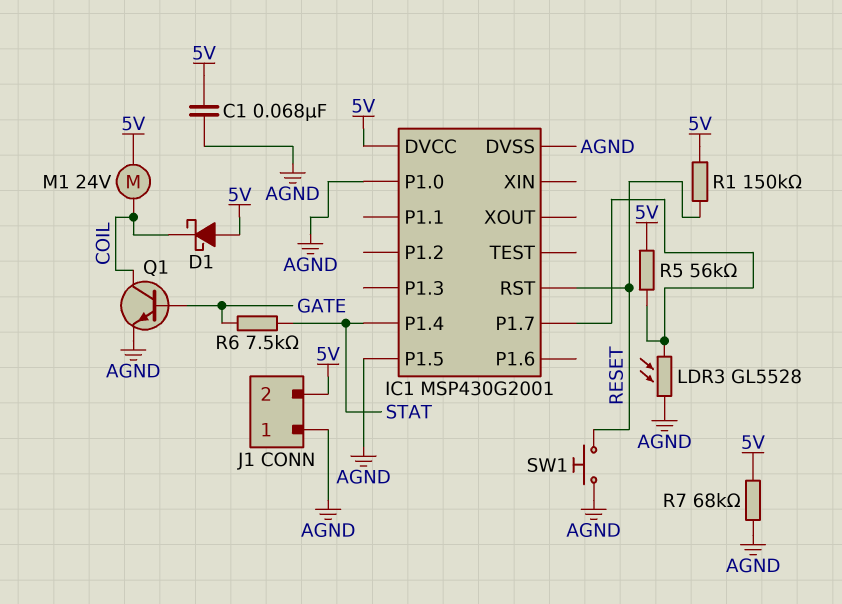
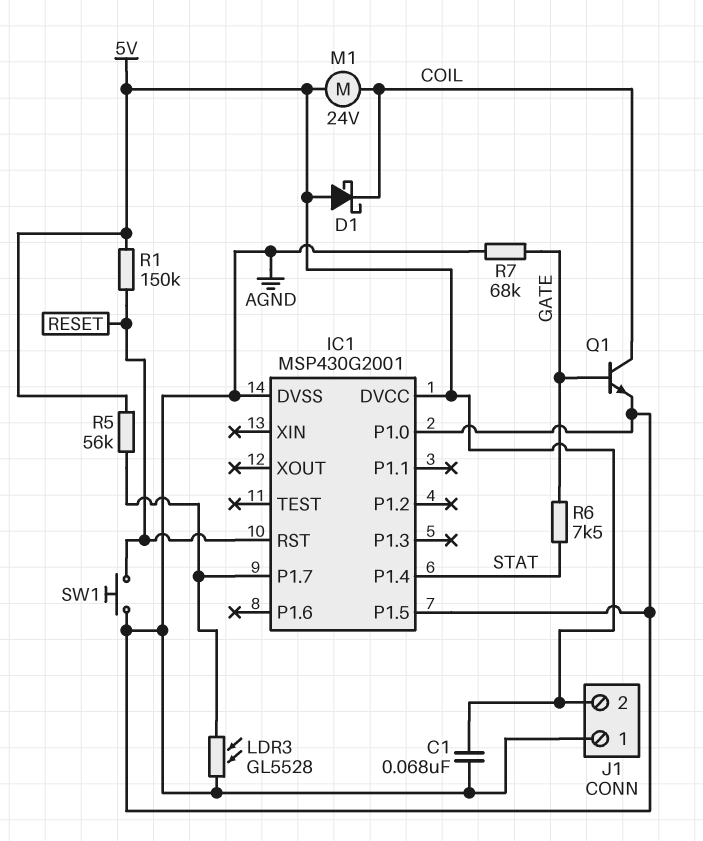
R7: 68k (5V, AGND) -> 68k (AGND, GATE)

